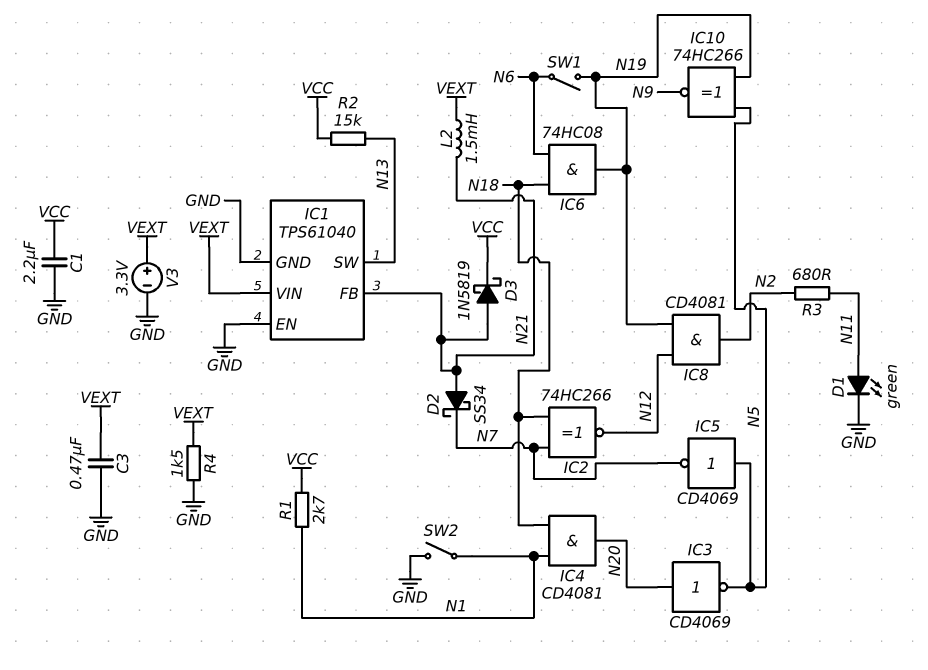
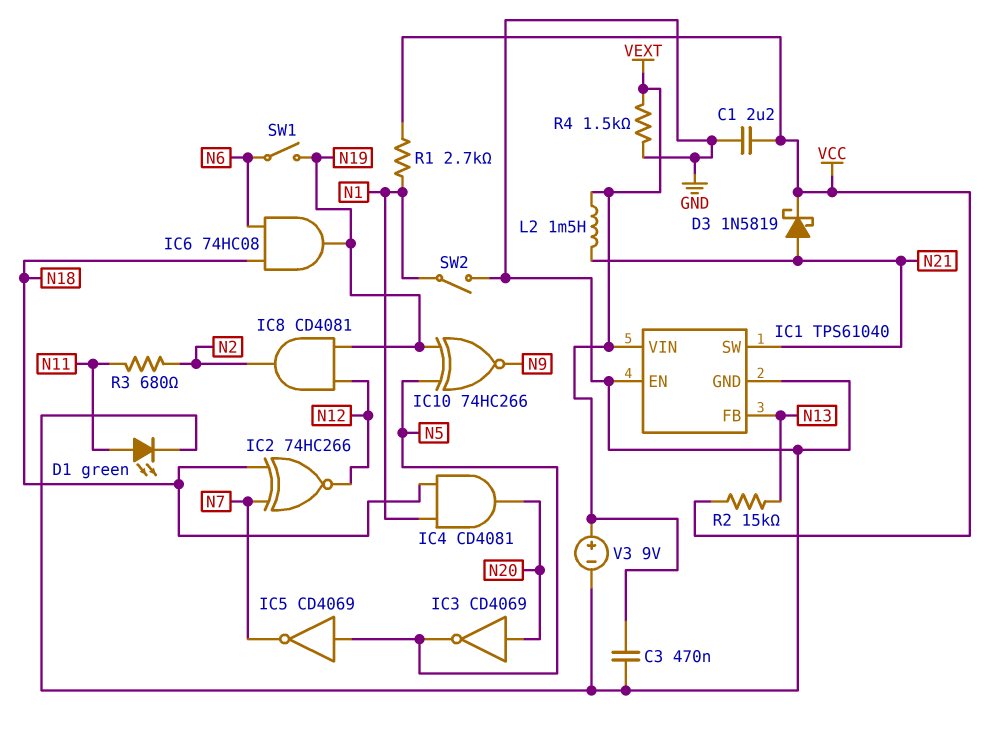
D2: schottky SS34 (A N21, K N7) -> none
IC1 pin FB: N21 -> N13
IC1 pin SW: N13 -> N21
V3: 3.3V (plus VEXT, minus GND) -> 9V (plus VEXT, minus GND)

